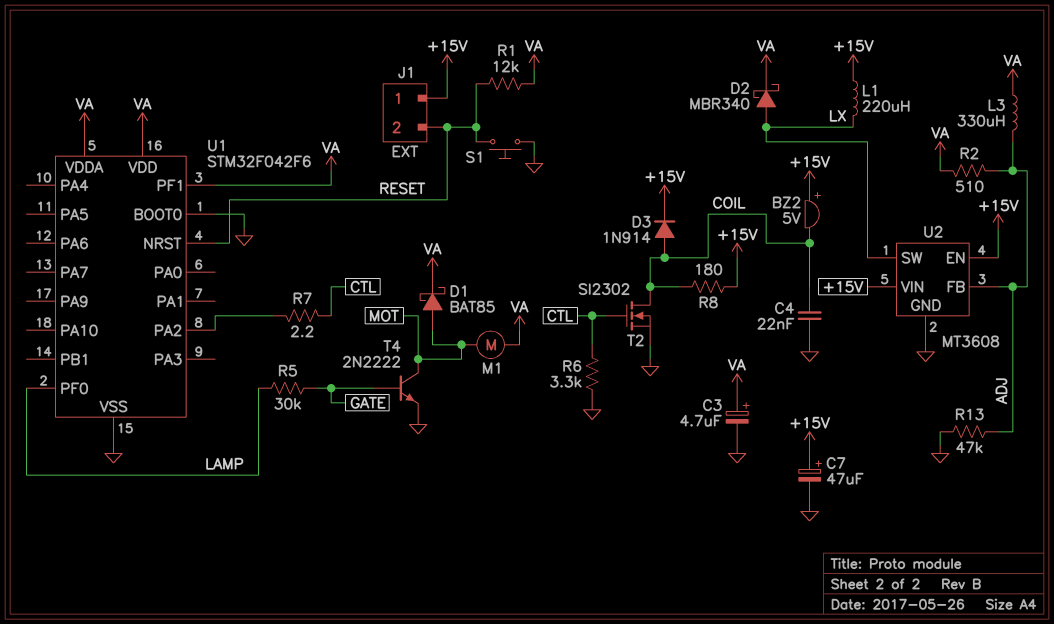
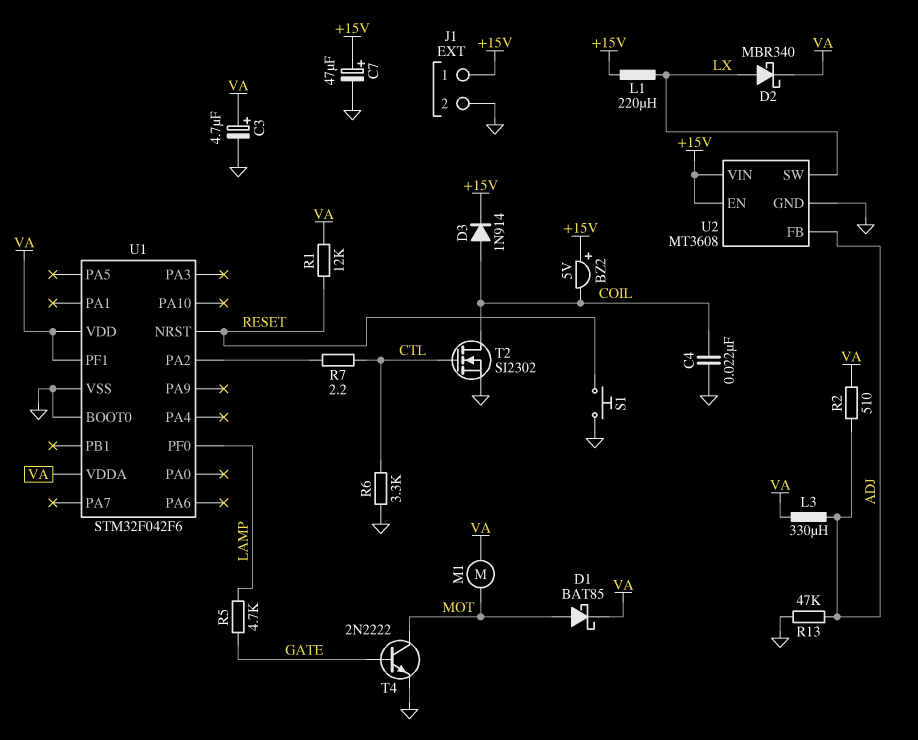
J1 pin 2: RESET -> GND
R5: 30k (GATE, LAMP) -> 4.7k (GATE, LAMP)
R8: 180 (+15V, COIL) -> none

